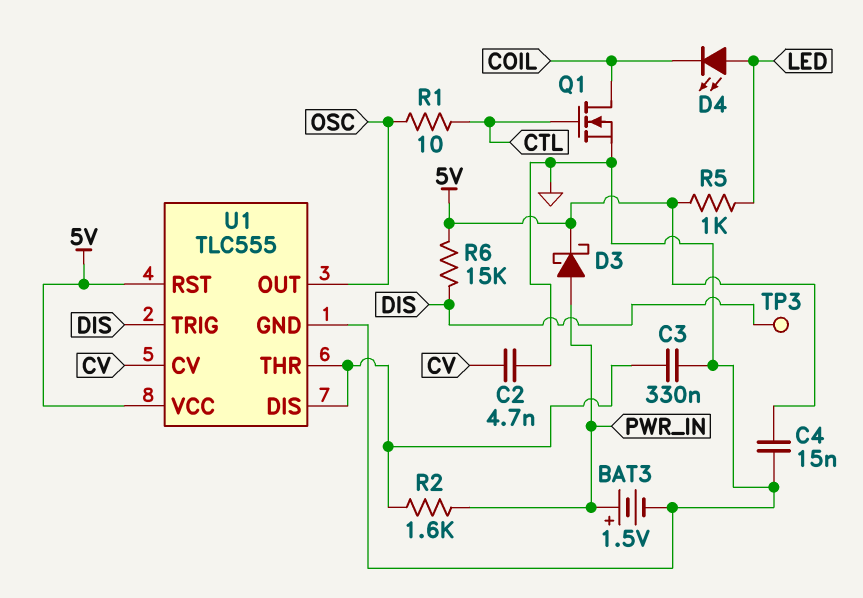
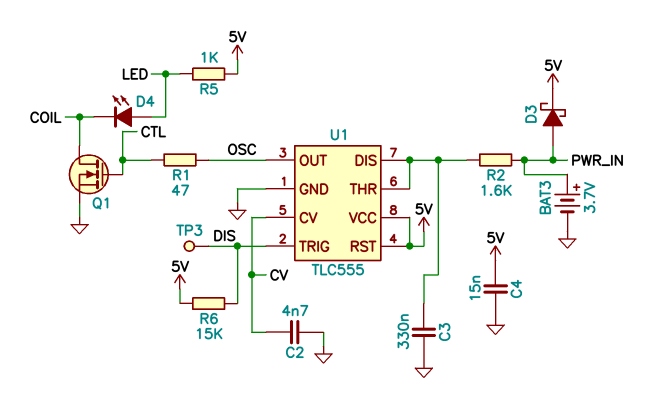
BAT3: 1.5V (plus PWR_IN, minus GND) -> 3.7V (plus PWR_IN, minus GND)
R1: 10 (CTL, OSC) -> 47 (CTL, OSC)

